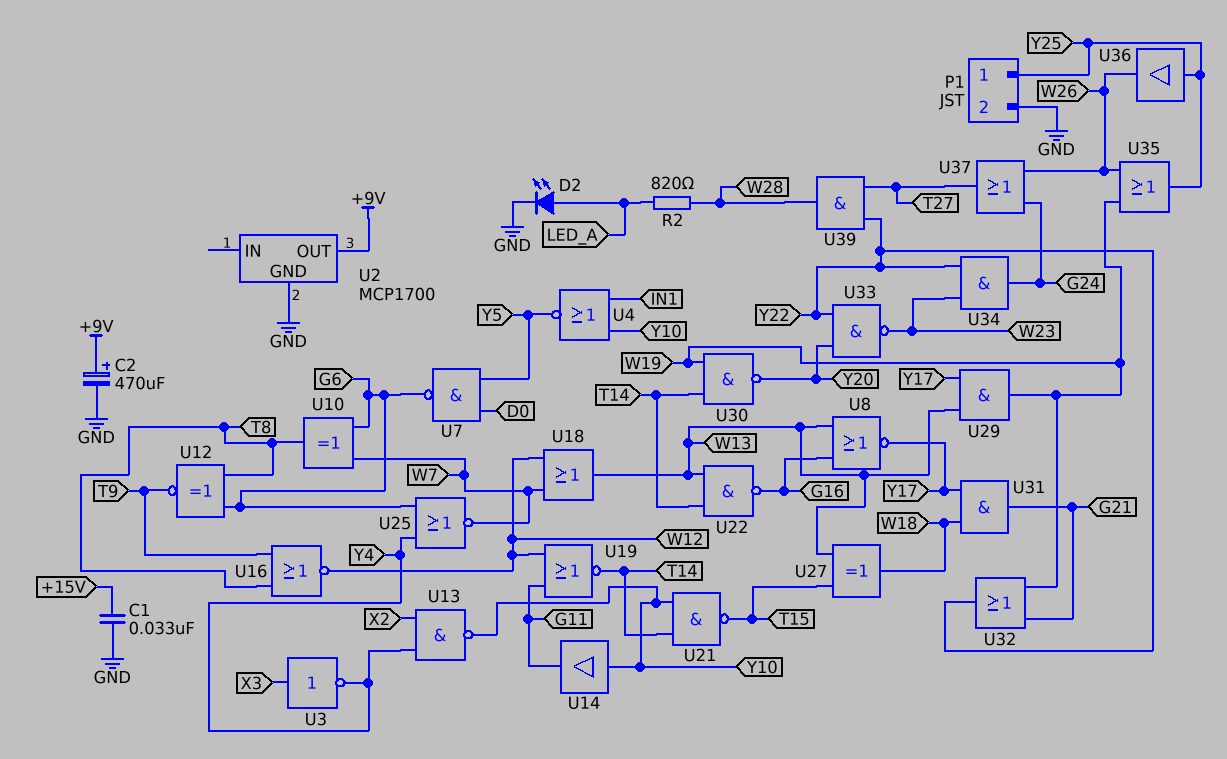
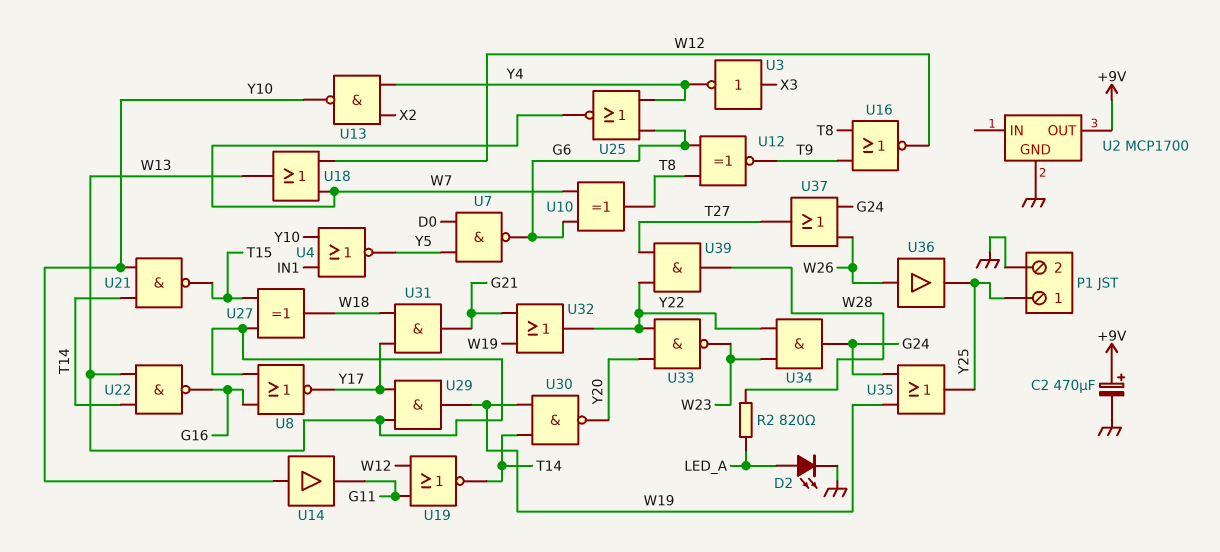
C1: 33nF (+15V, GND) -> none
U35: OR (in W19, in W26, out Y25) -> OR (in G24, in W19, out Y25)
U36: buffer (in Y25, out W26) -> buffer (in W26, out Y25)

